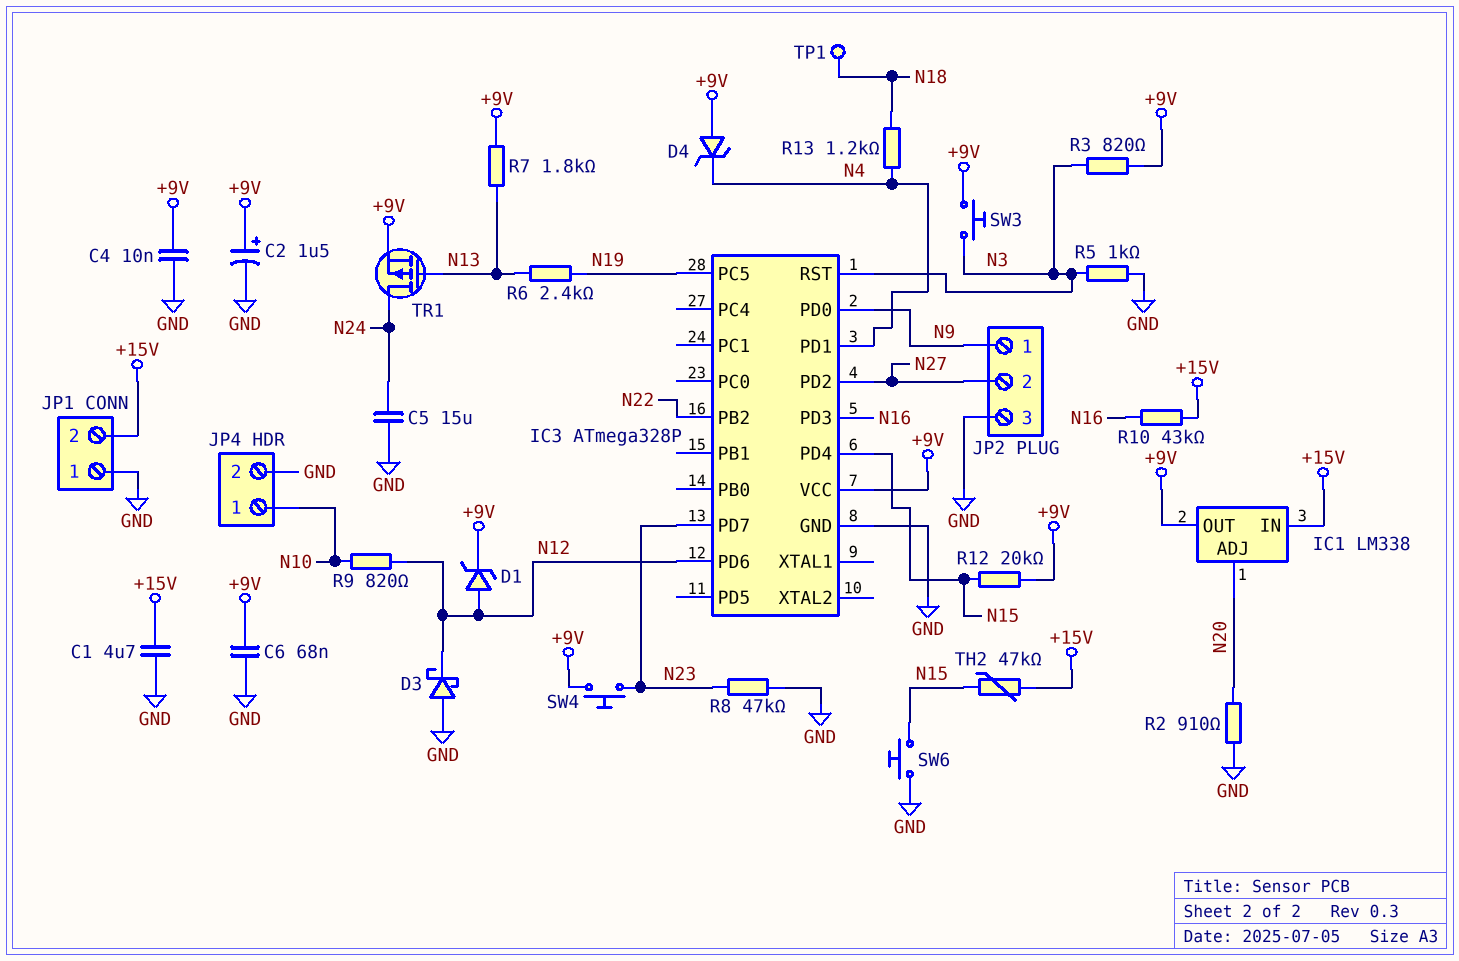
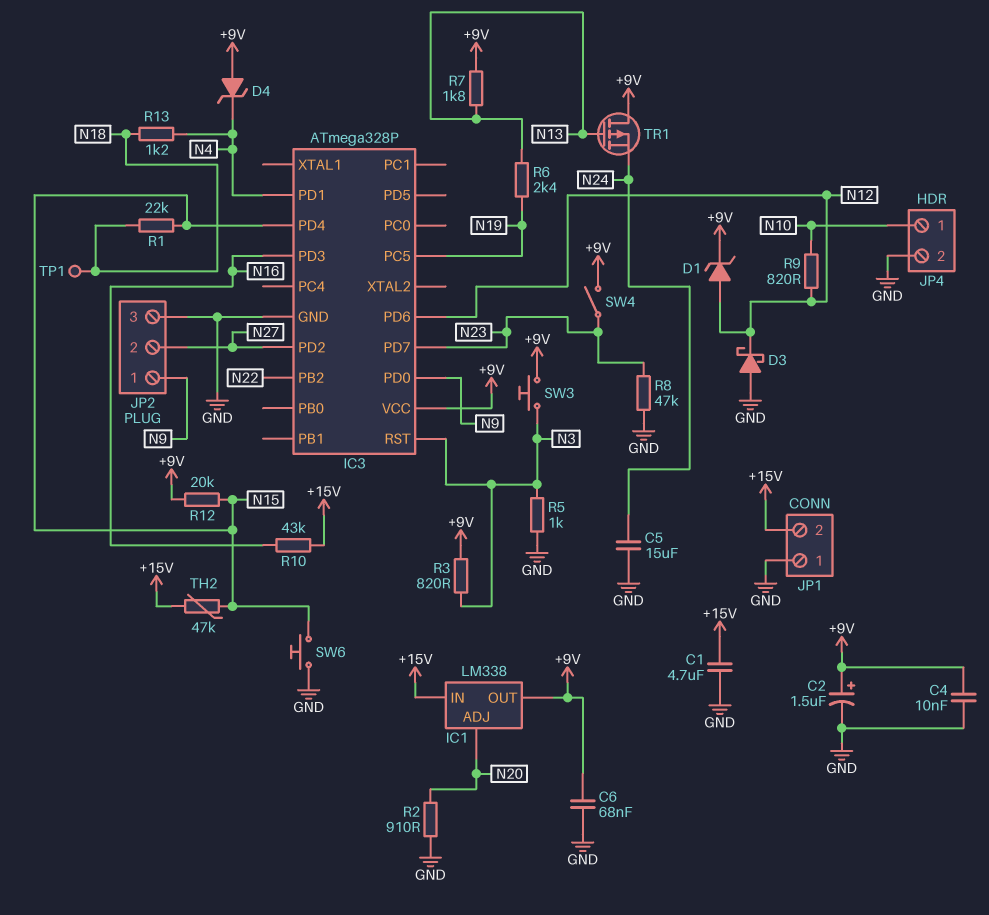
R1: none -> 22k (N15, N18)
SW4: button (+9V, N23) -> switch (+9V, N23)
TR1: PMOS (G N13, D N24, S +9V) -> PMOS (G N13, D +9V, S N24)

